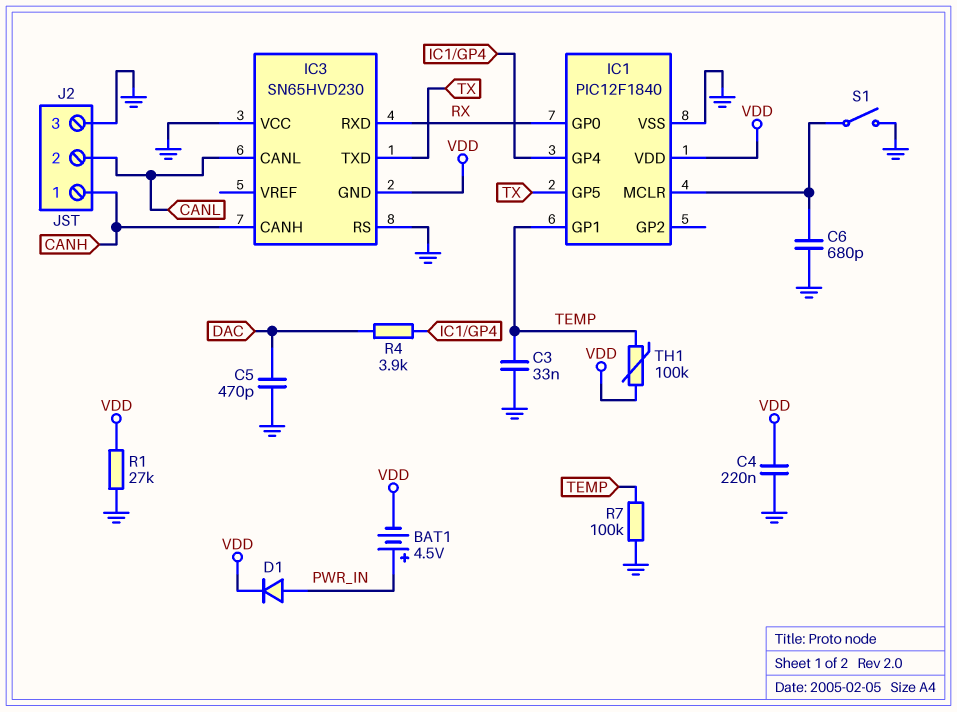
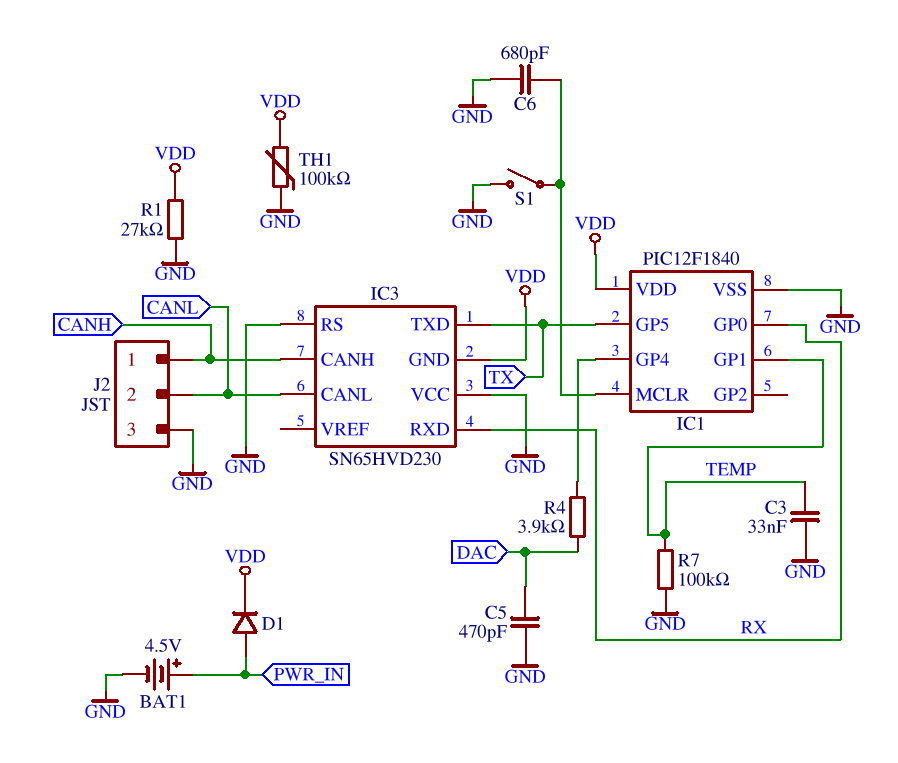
BAT1: 4.5V (plus PWR_IN, minus VDD) -> 4.5V (plus PWR_IN, minus GND)
C4: 220nF (GND, VDD) -> none
TH1: 100k (TEMP, VDD) -> 100k (GND, VDD)

